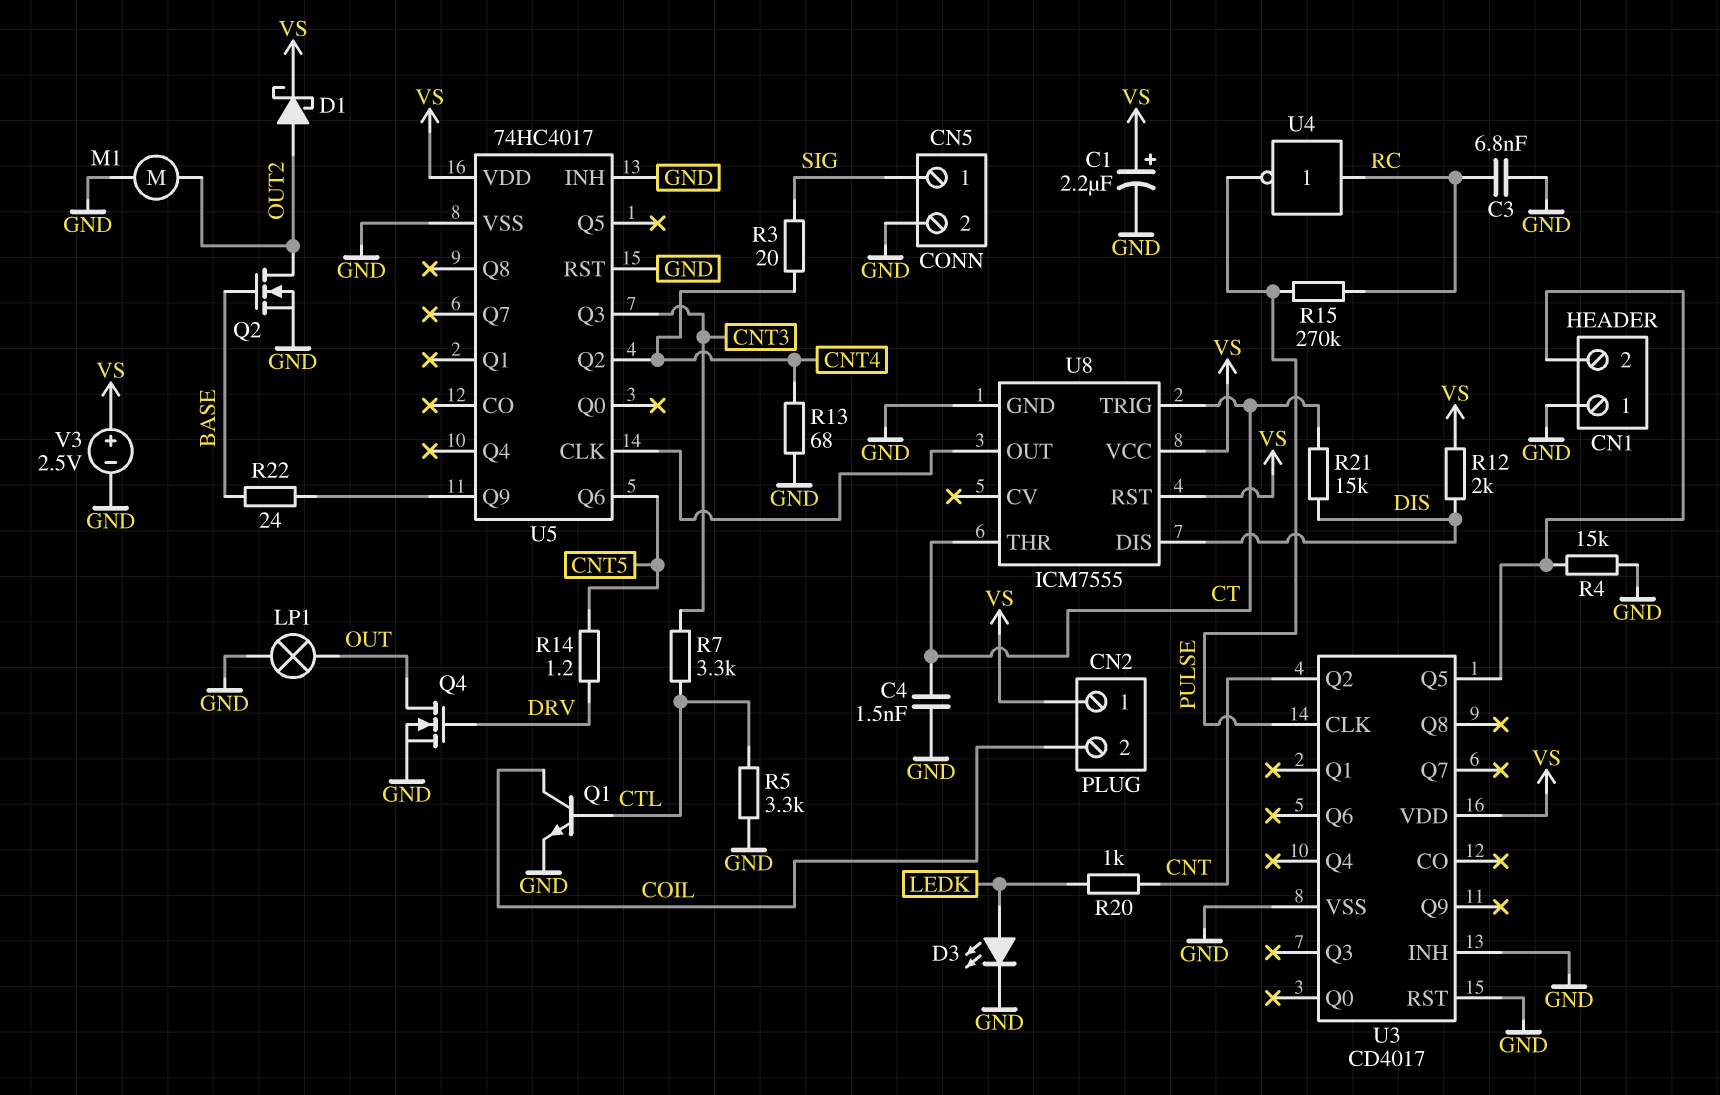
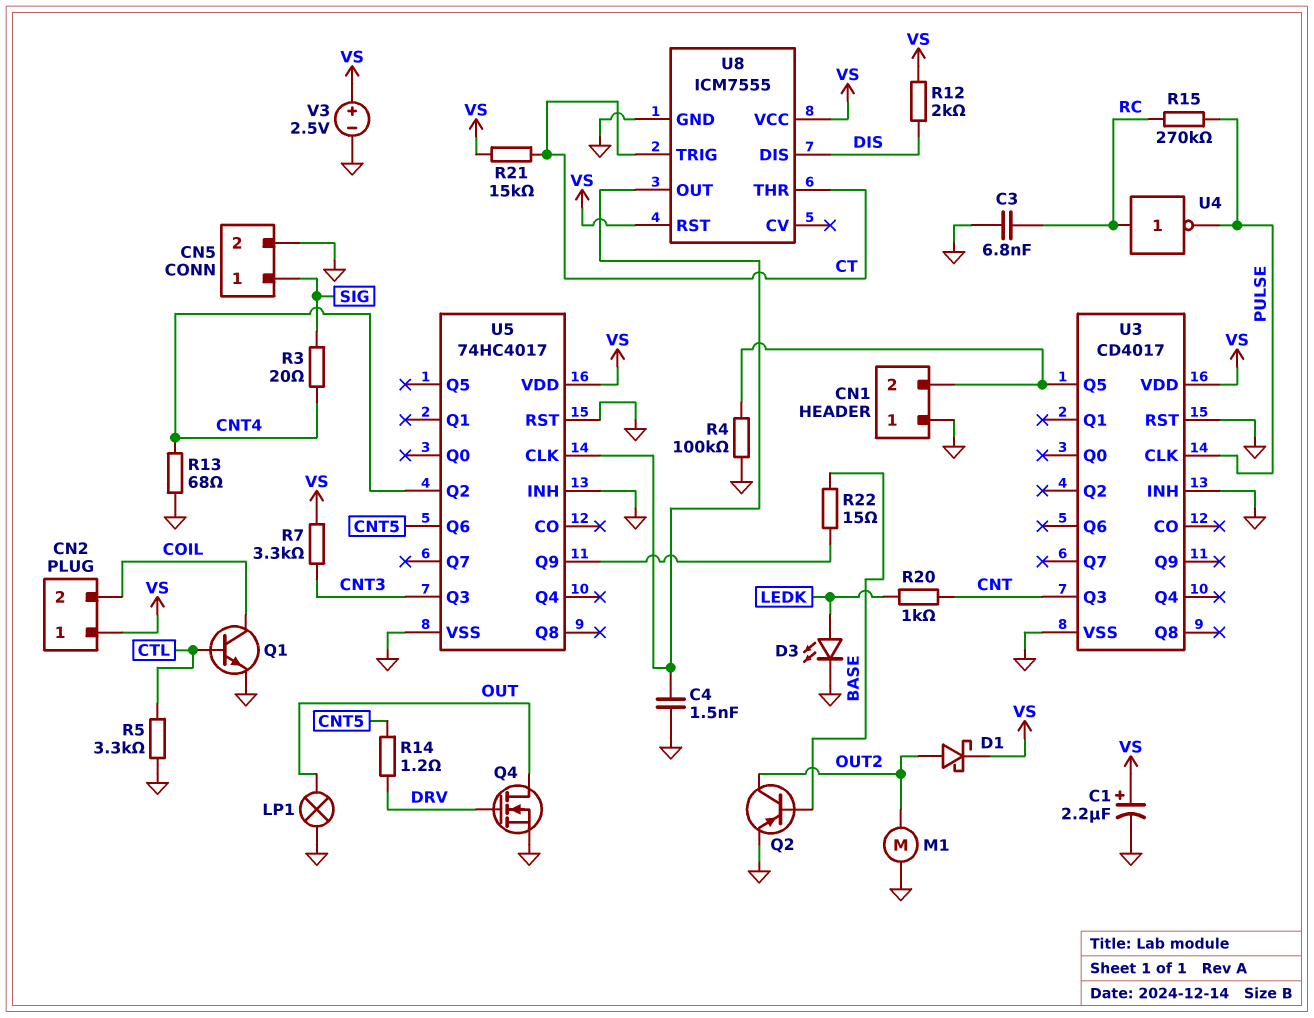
C4: 1.5nF (CT, GND) -> 1.5nF (GND, U5/CLK)
Q2: NMOS (G BASE, D OUT2, S GND) -> PNP (B BASE, C OUT2, E GND)
R4: 15k (CN1/2, GND) -> 100k (CN1/2, GND)
R7: 3.3k (CNT3, CTL) -> 3.3k (CNT3, VS)
R21: 15k (CT, DIS) -> 15k (CT, VS)
R22: 24 (BASE, U5/Q9) -> 15 (BASE, U5/Q9)
U3 pin Q2: CNT -> none
U3 pin Q3: none -> CNT

